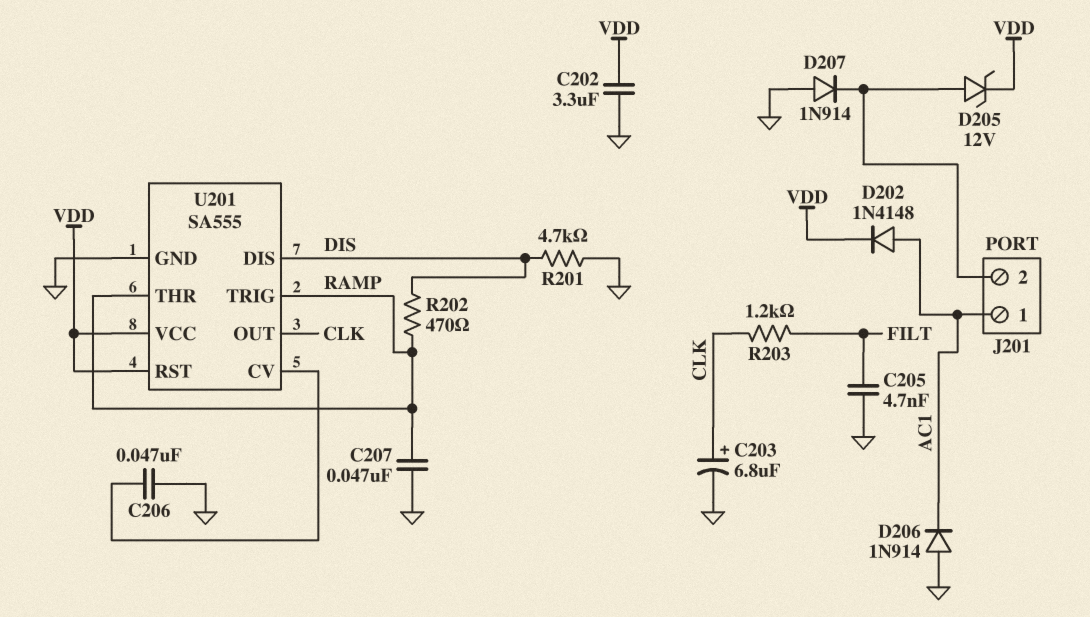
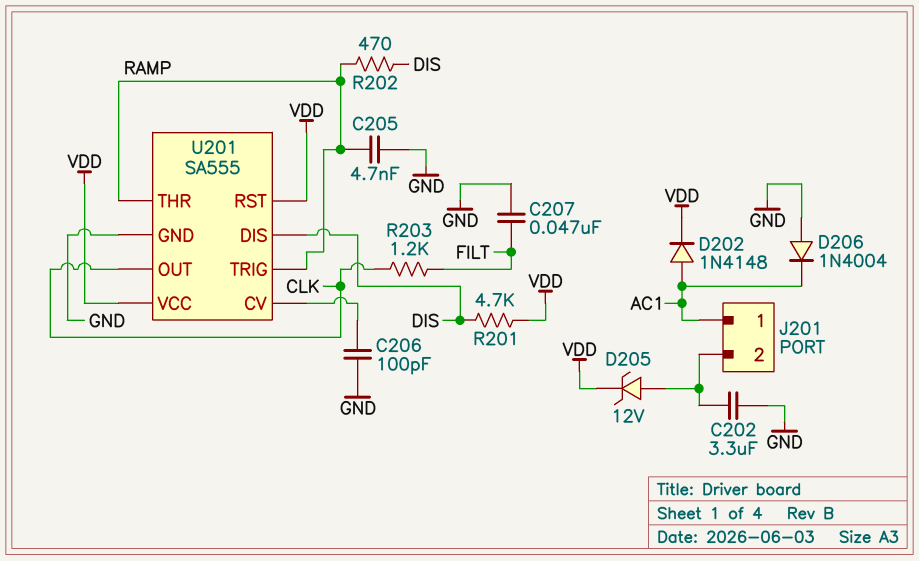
C202: 3.3uF (GND, VDD) -> 3.3uF (GND, J201/2)
C203: 6.8uF (plus CLK, minus GND) -> none
C205: 4.7nF (FILT, GND) -> 4.7nF (GND, RAMP)
C206: 47nF (GND, U201/CV) -> 100pF (GND, U201/CV)
C207: 47nF (GND, RAMP) -> 47nF (FILT, GND)
D206: diode 1N914 (A GND, K AC1) -> diode 1N4004 (A GND, K AC1)
D207: diode 1N914 (A GND, K J201/2) -> none
R201: 4.7k (DIS, GND) -> 4.7k (DIS, VDD)

